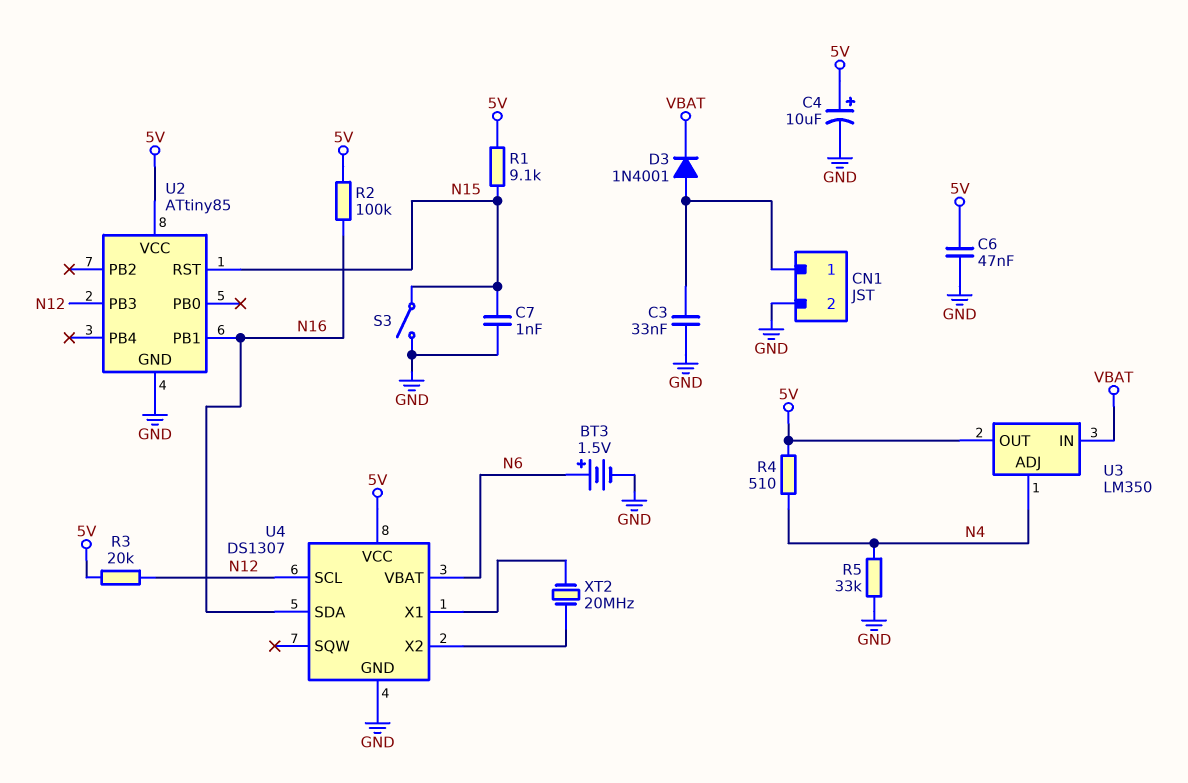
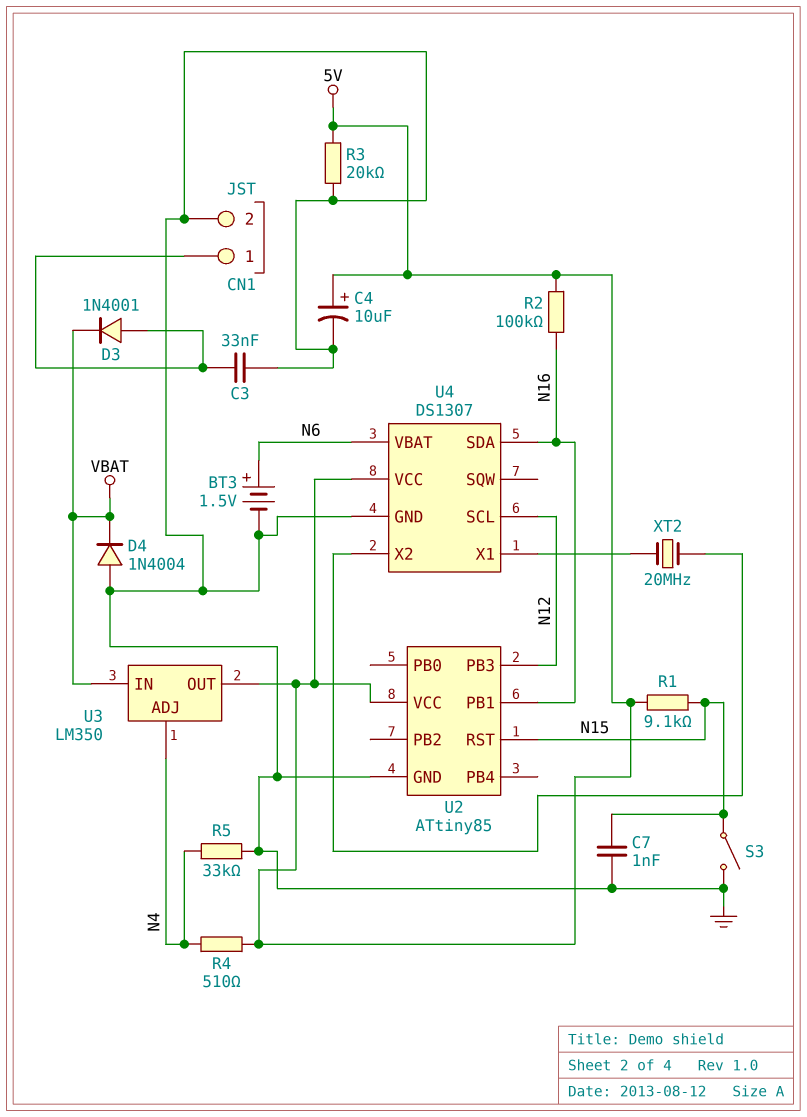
C6: 47nF (5V, GND) -> none
D4: none -> diode 1N4004 (A GND, K VBAT)
R3: 20k (5V, N12) -> 20k (5V, GND)

